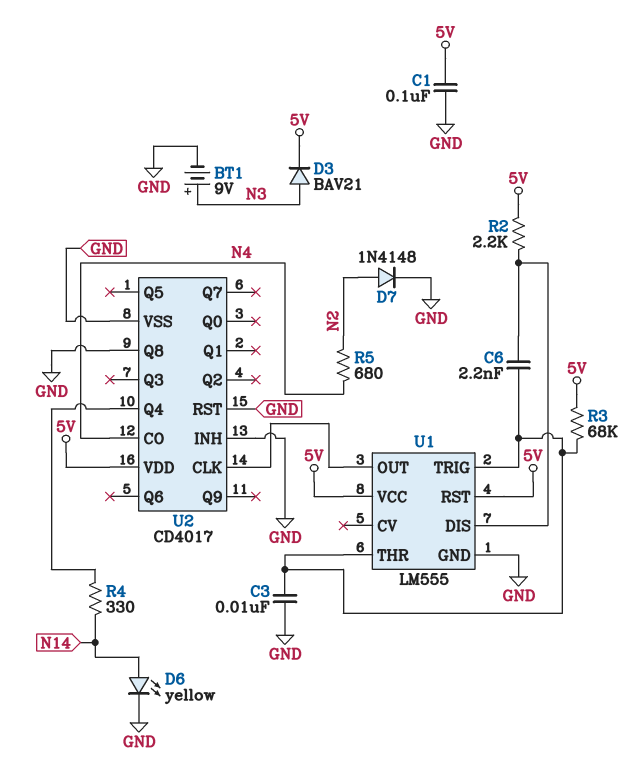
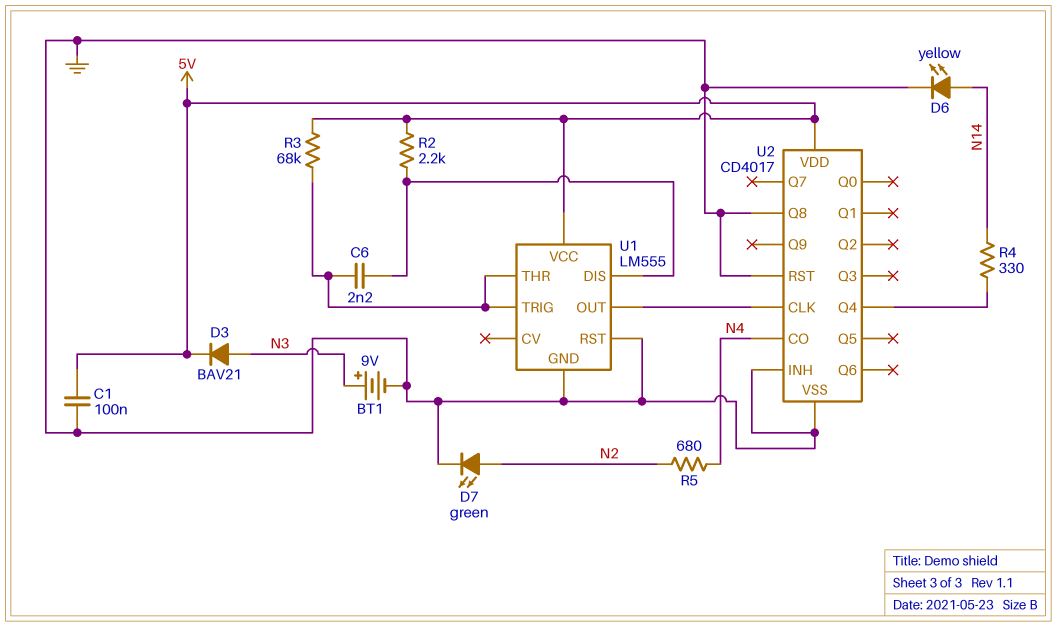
C3: 10nF (GND, U1/THR) -> none
D7: diode 1N4148 (A N2, K GND) -> LED green (A N2, K GND)
U1 pin RST: 5V -> GND

